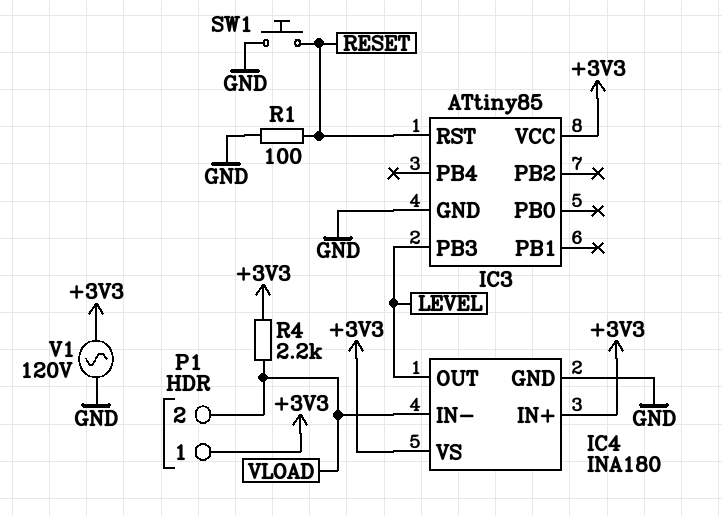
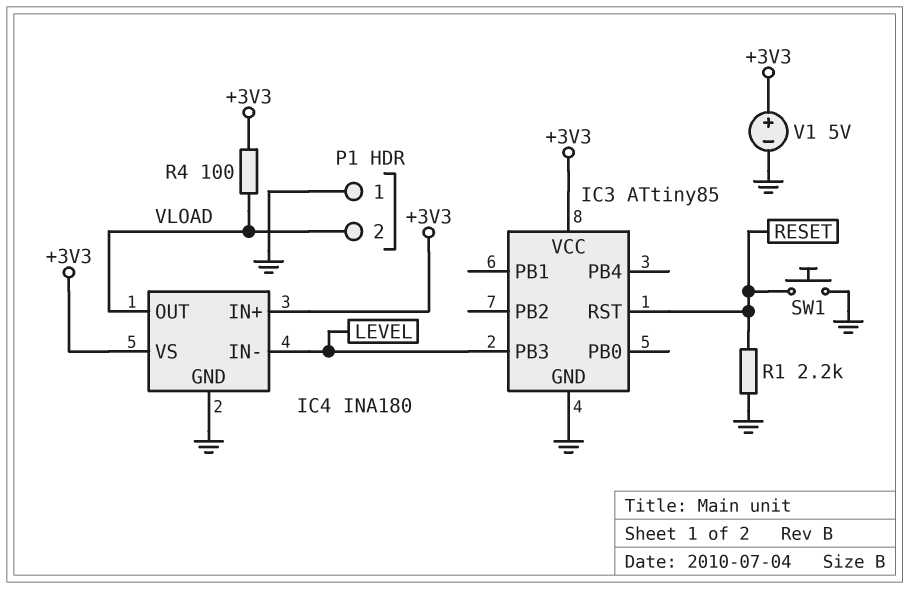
IC4 pin IN-: VLOAD -> LEVEL
IC4 pin OUT: LEVEL -> VLOAD
P1 pin 1: +3V3 -> GND
R1: 100 (GND, RESET) -> 2.2k (GND, RESET)
R4: 2.2k (+3V3, VLOAD) -> 100 (+3V3, VLOAD)
V1: AC 120V (+3V3, GND) -> 5V (plus +3V3, minus GND)

